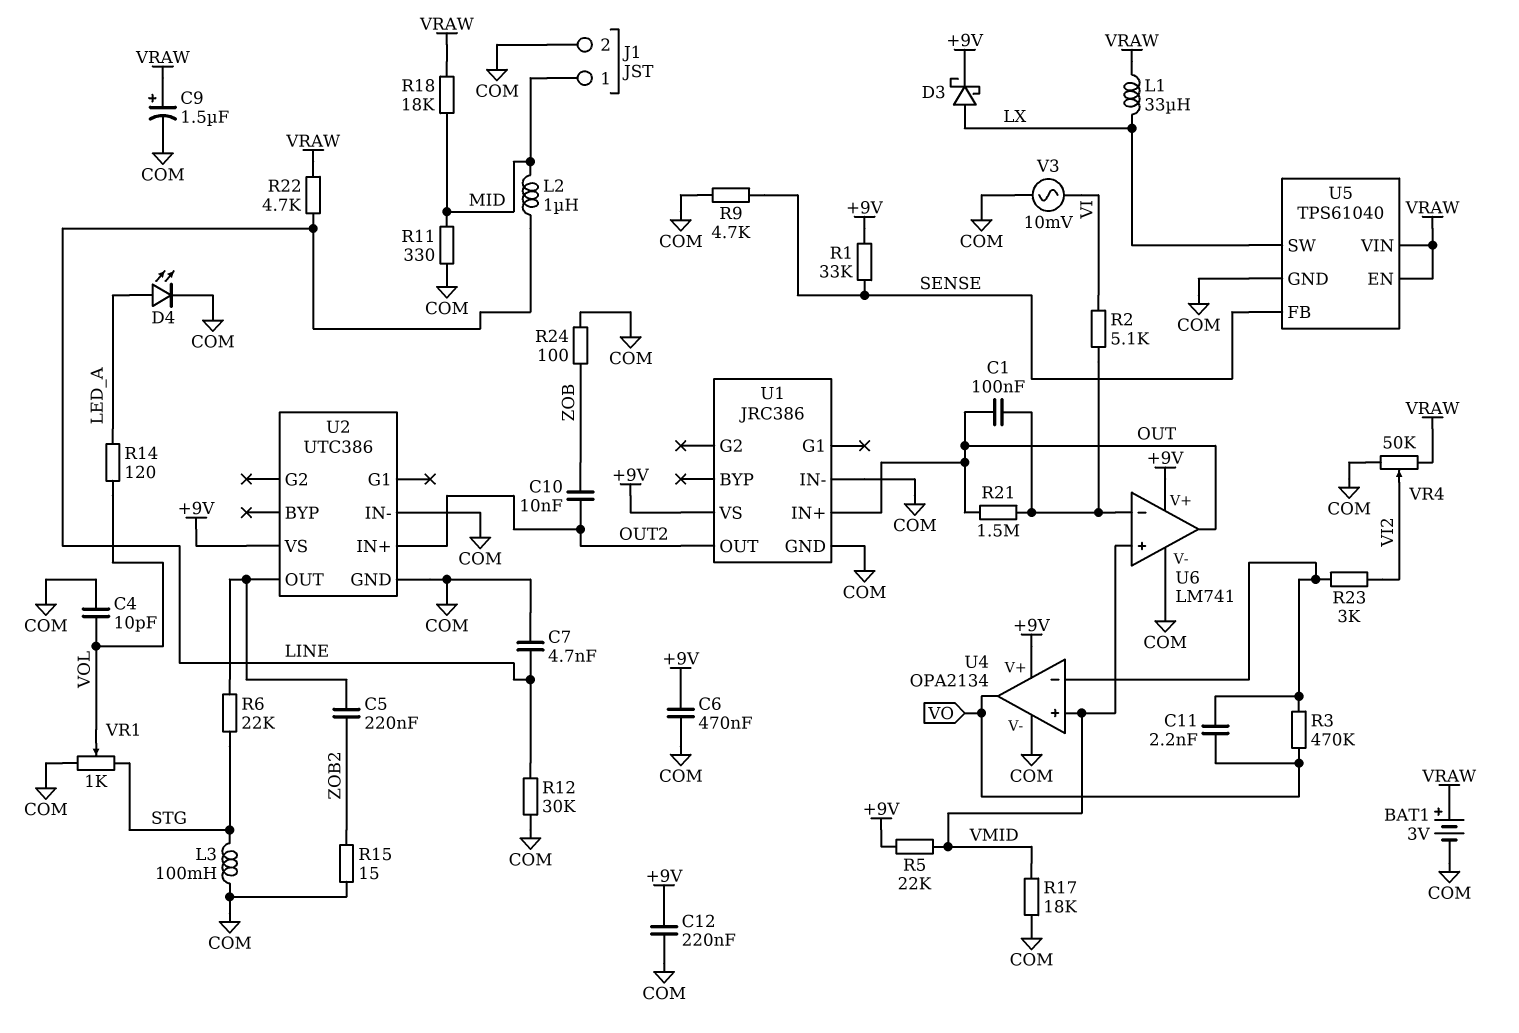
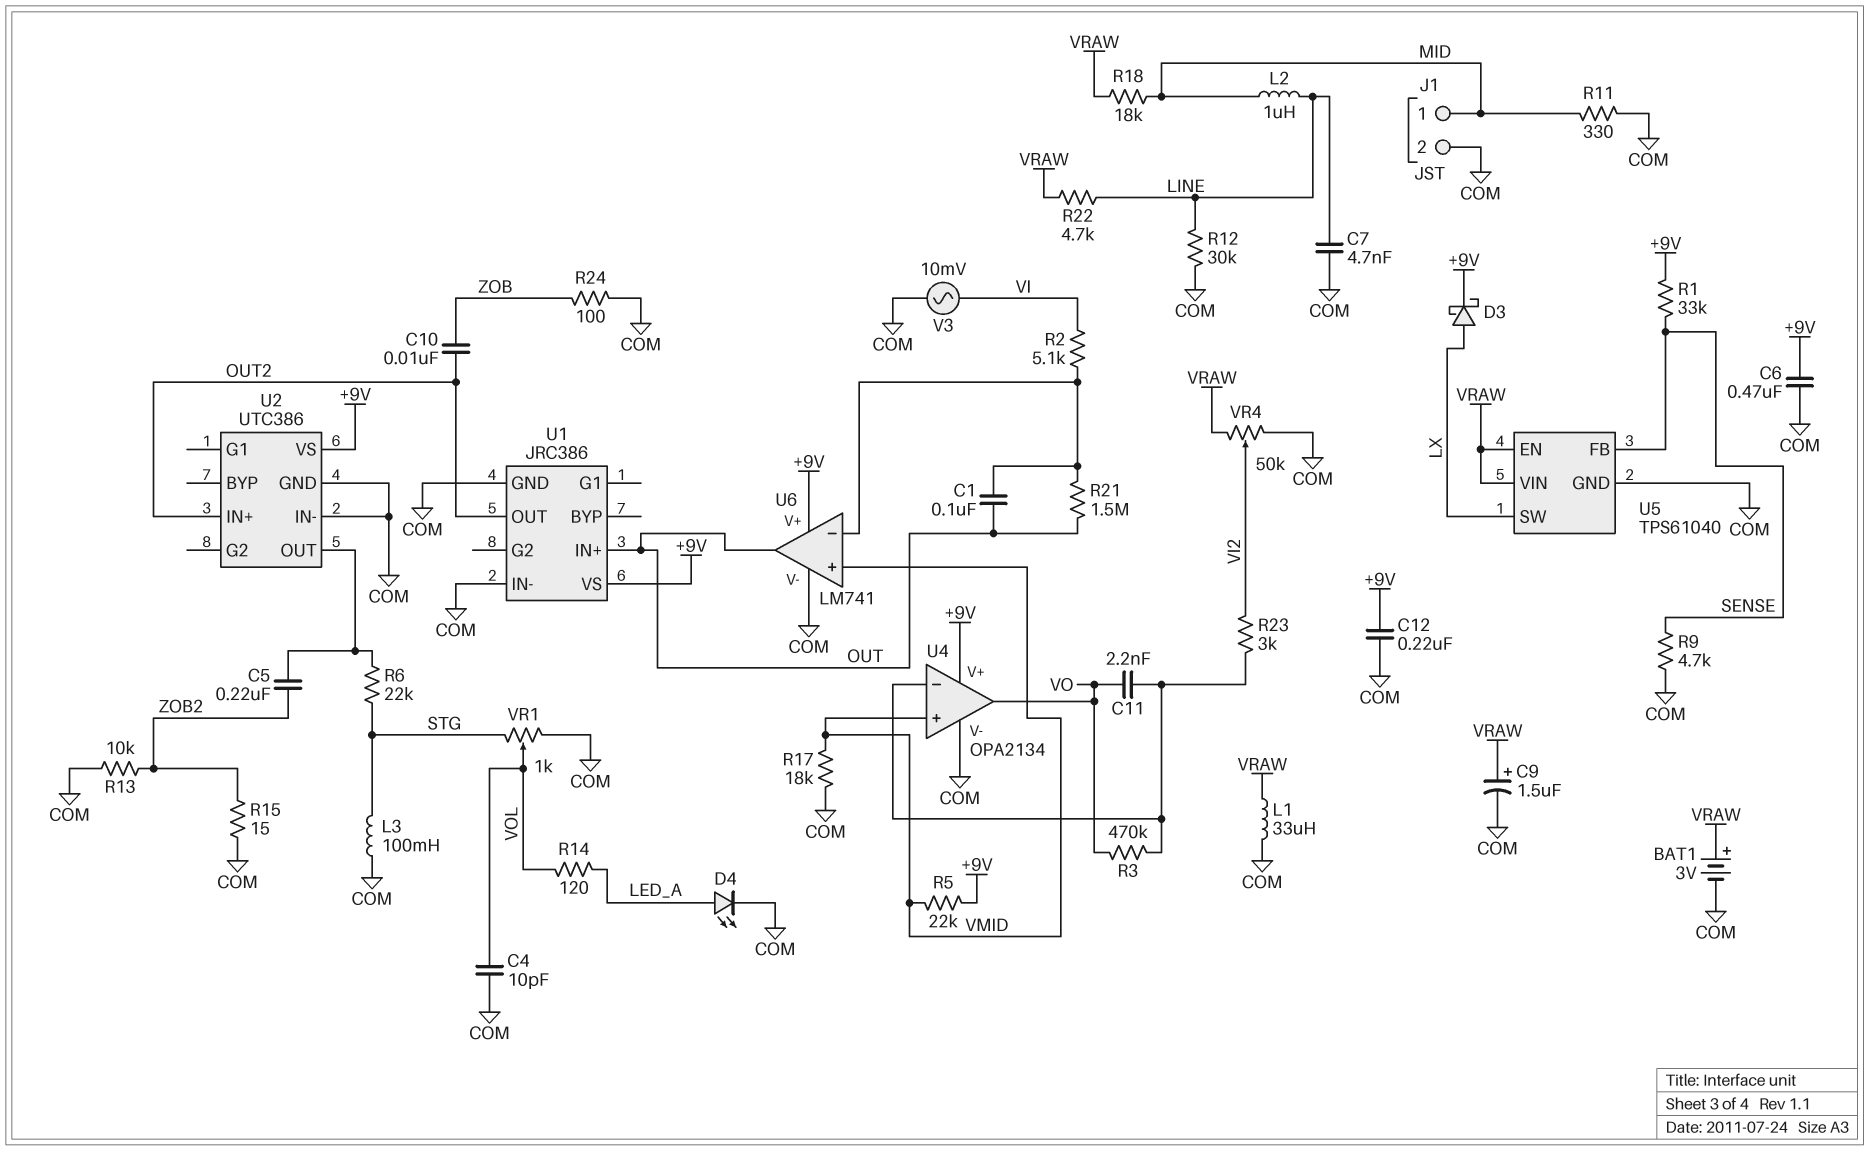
L1: 33uH (LX, VRAW) -> 33uH (COM, VRAW)
R13: none -> 10k (COM, ZOB2)

